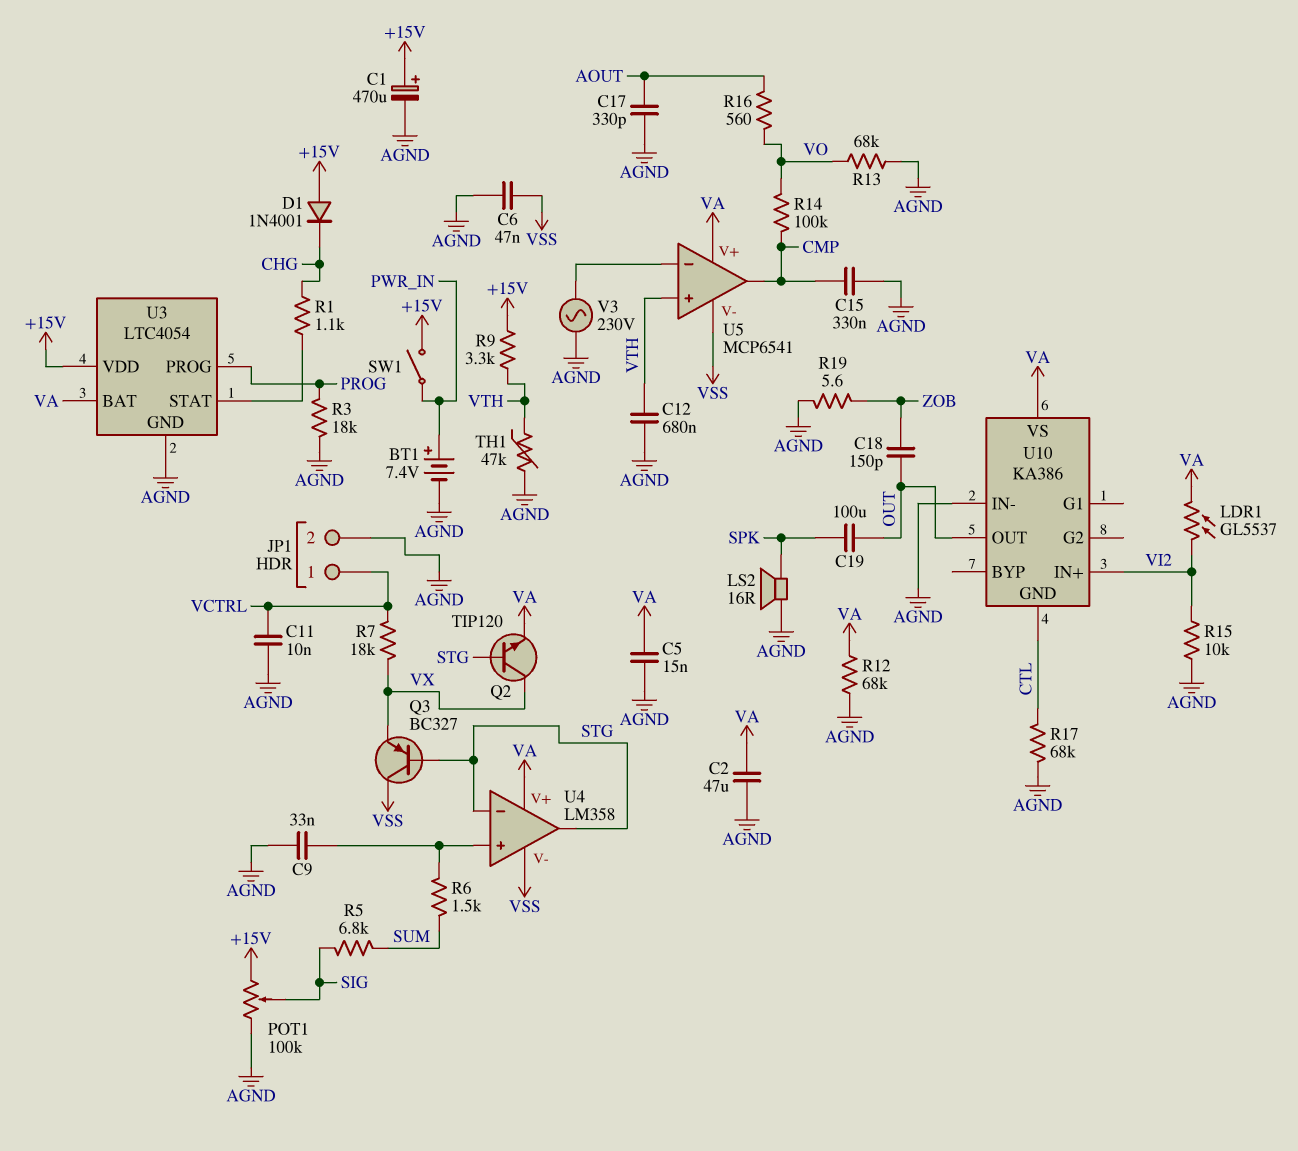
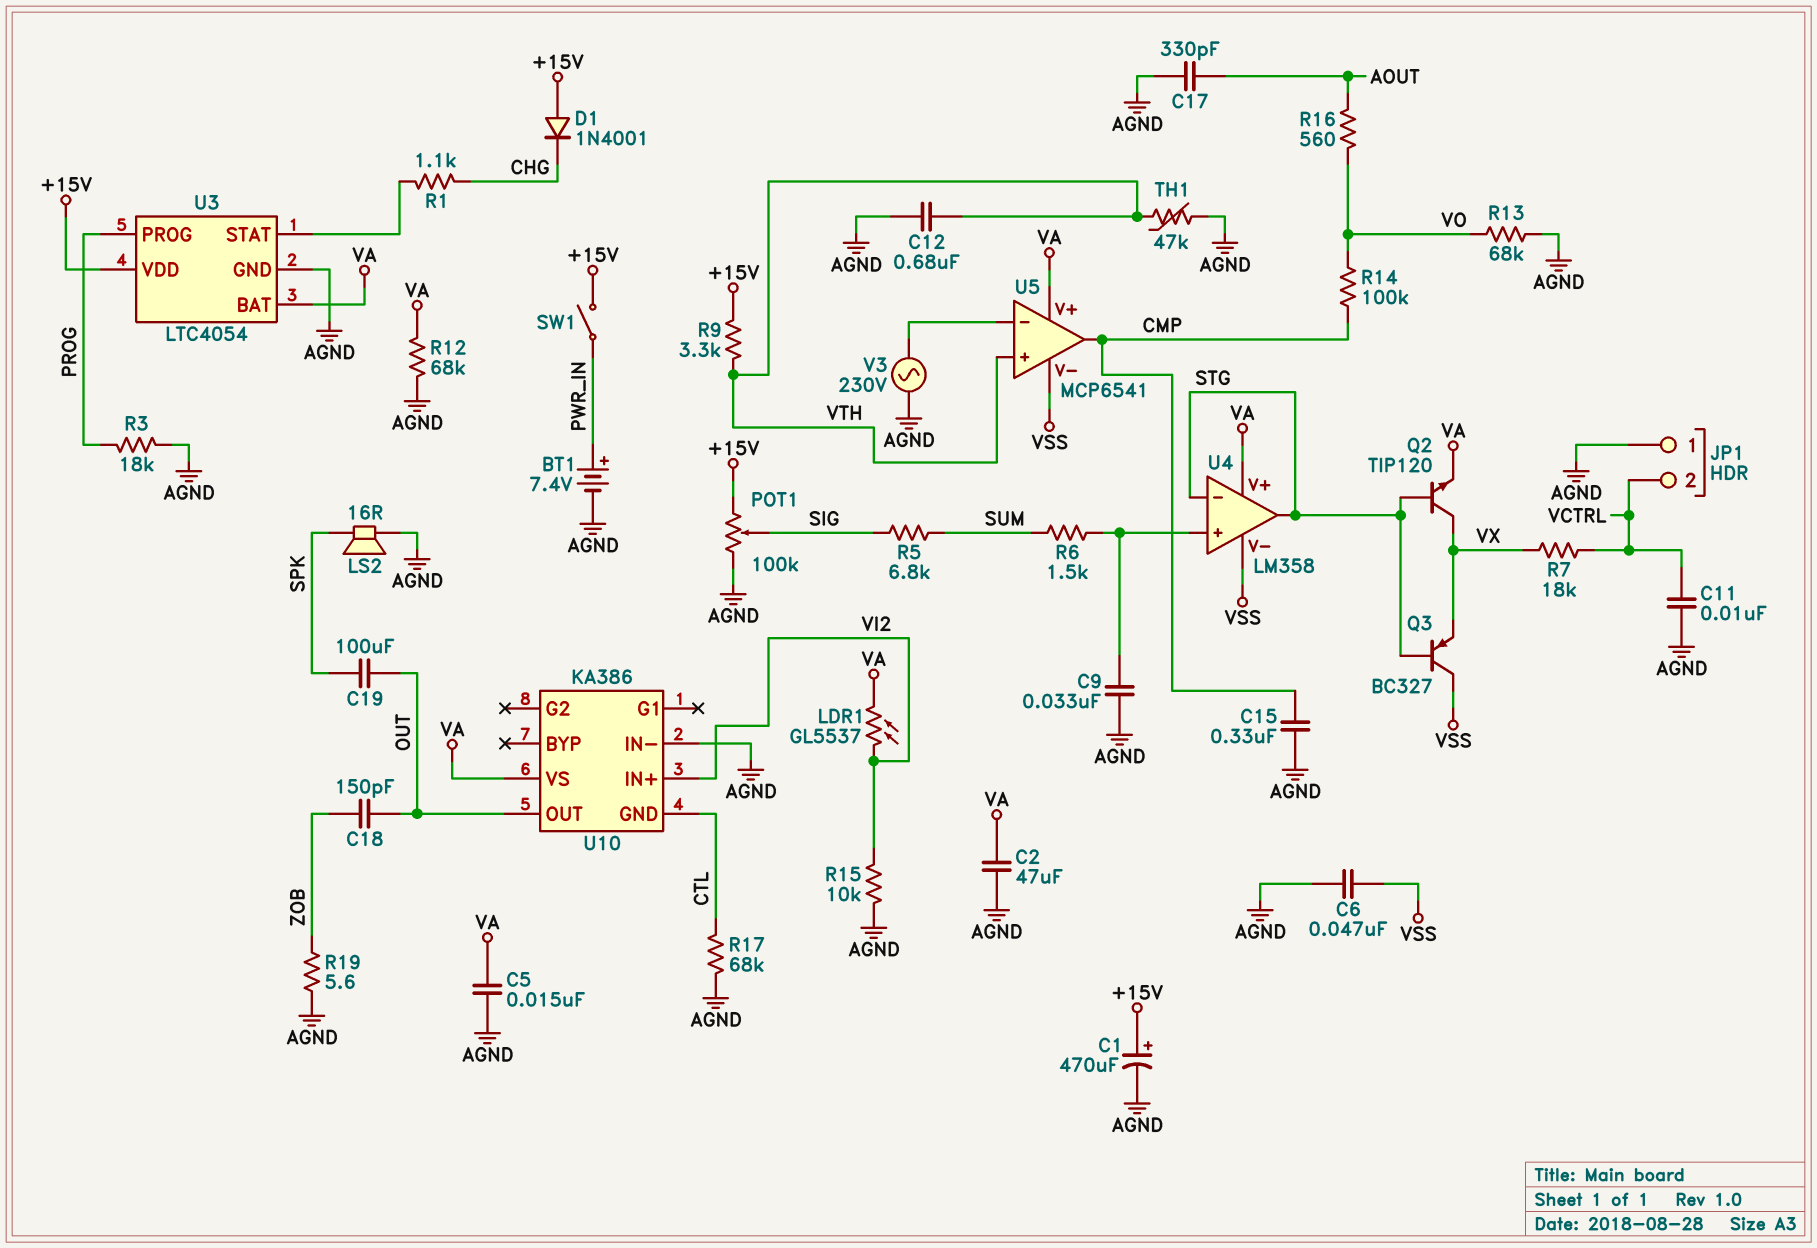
JP1 pin 1: VCTRL -> AGND
JP1 pin 2: AGND -> VCTRL

